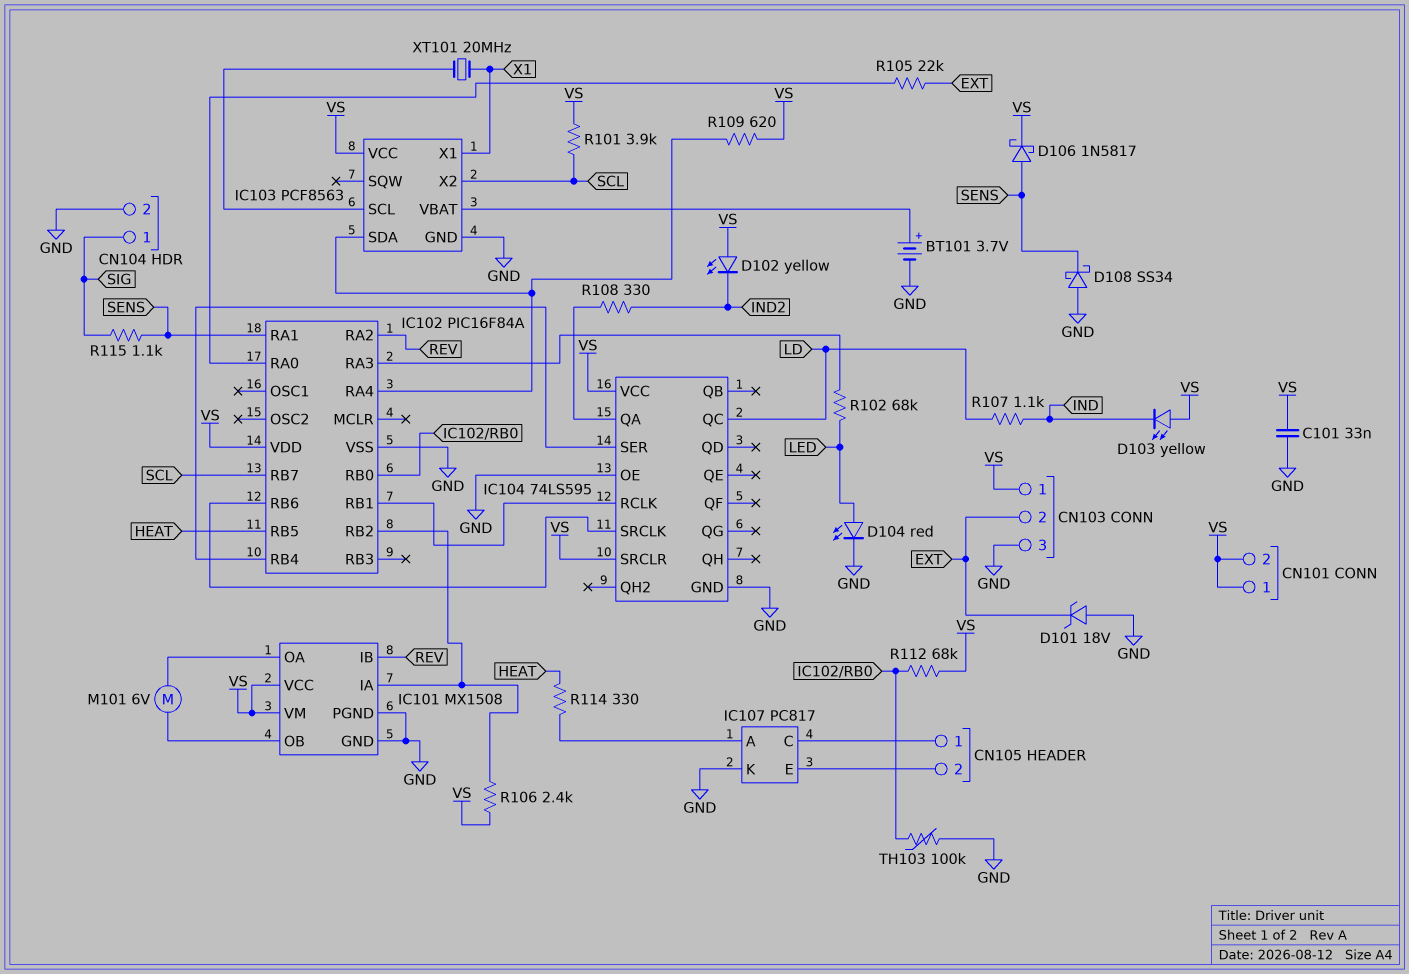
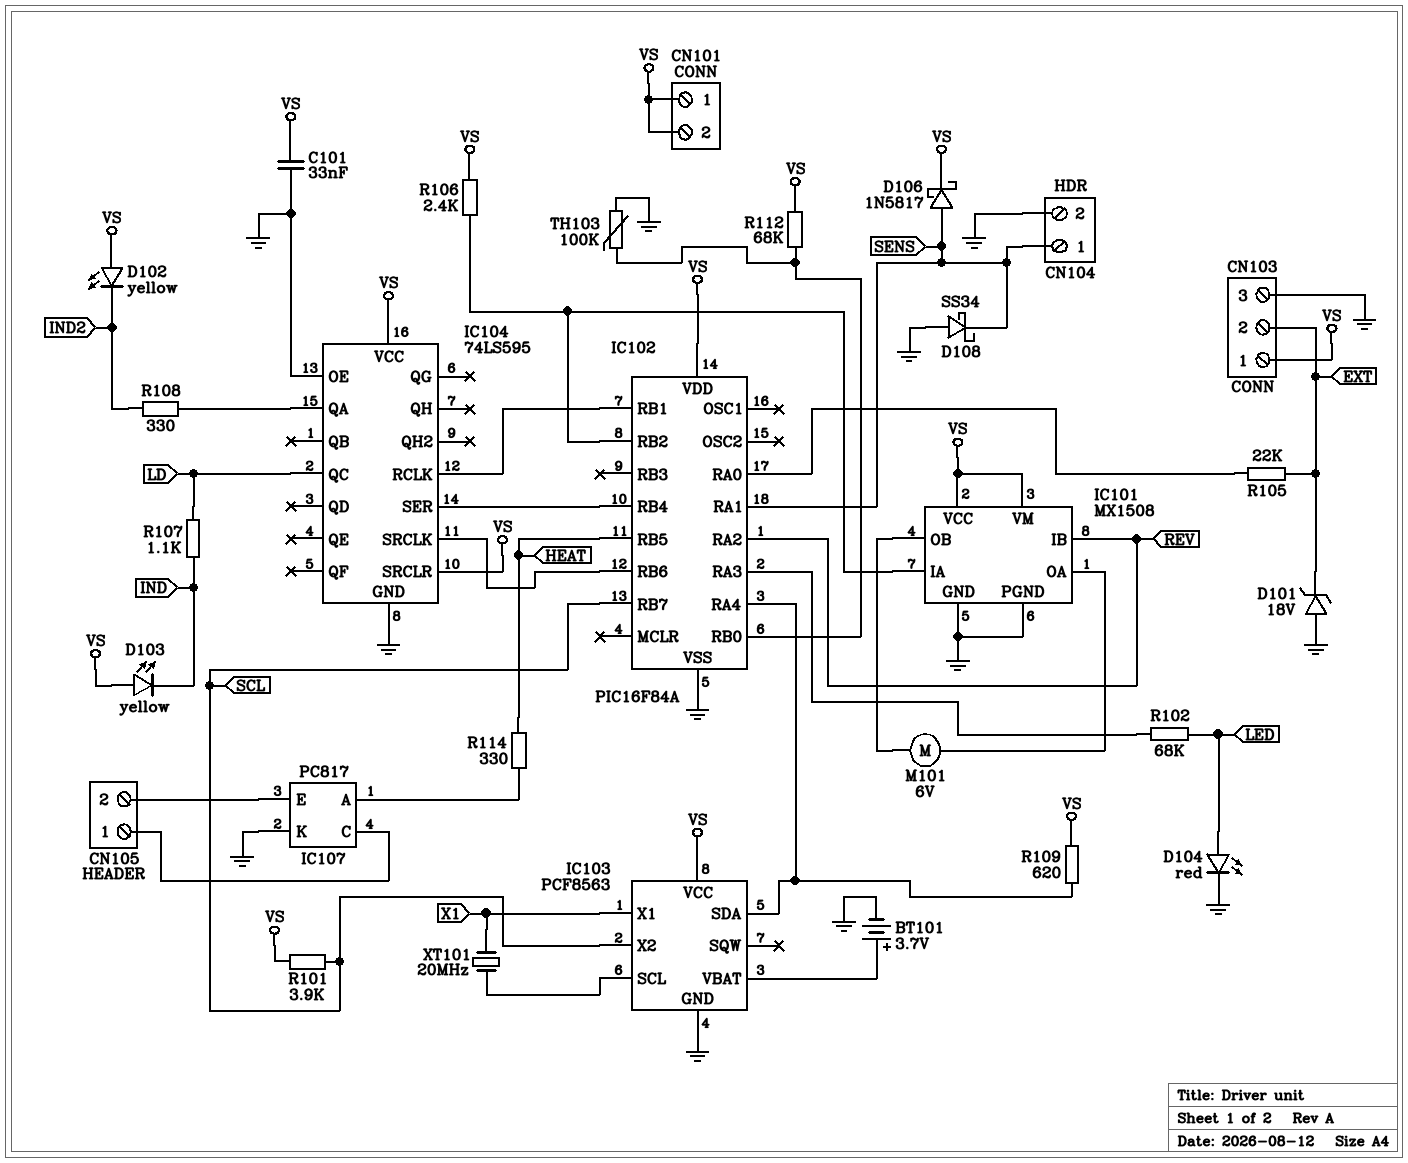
CN104 pin 1: SIG -> SENS
R115: 1.1k (SENS, SIG) -> none

